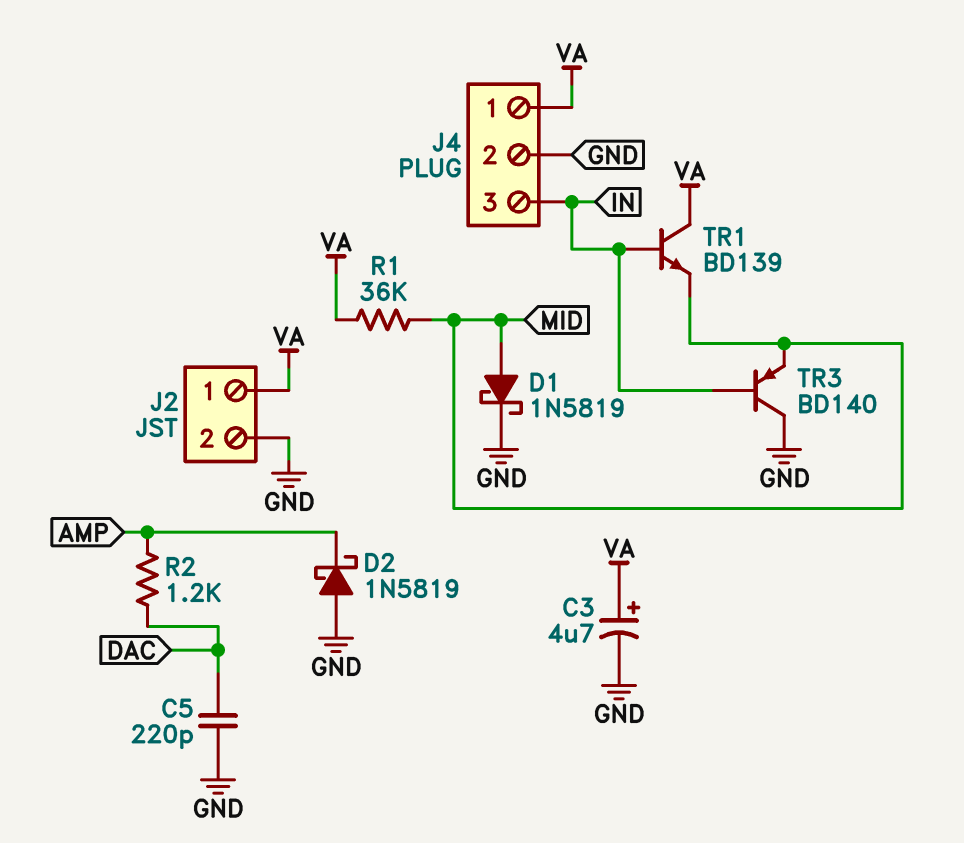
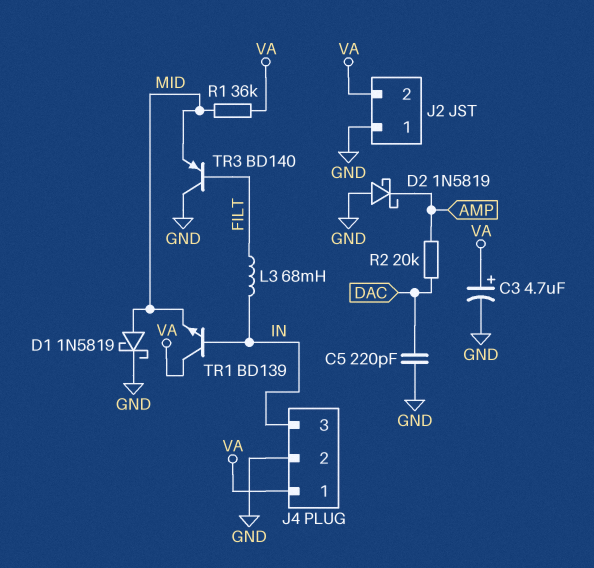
J2 pin 1: VA -> GND
J2 pin 2: GND -> VA
L3: none -> 68mH (FILT, IN)
R2: 1.2k (AMP, DAC) -> 20k (AMP, DAC)
TR3: PNP BD140 (B IN, C GND, E MID) -> PNP BD140 (B FILT, C GND, E MID)

